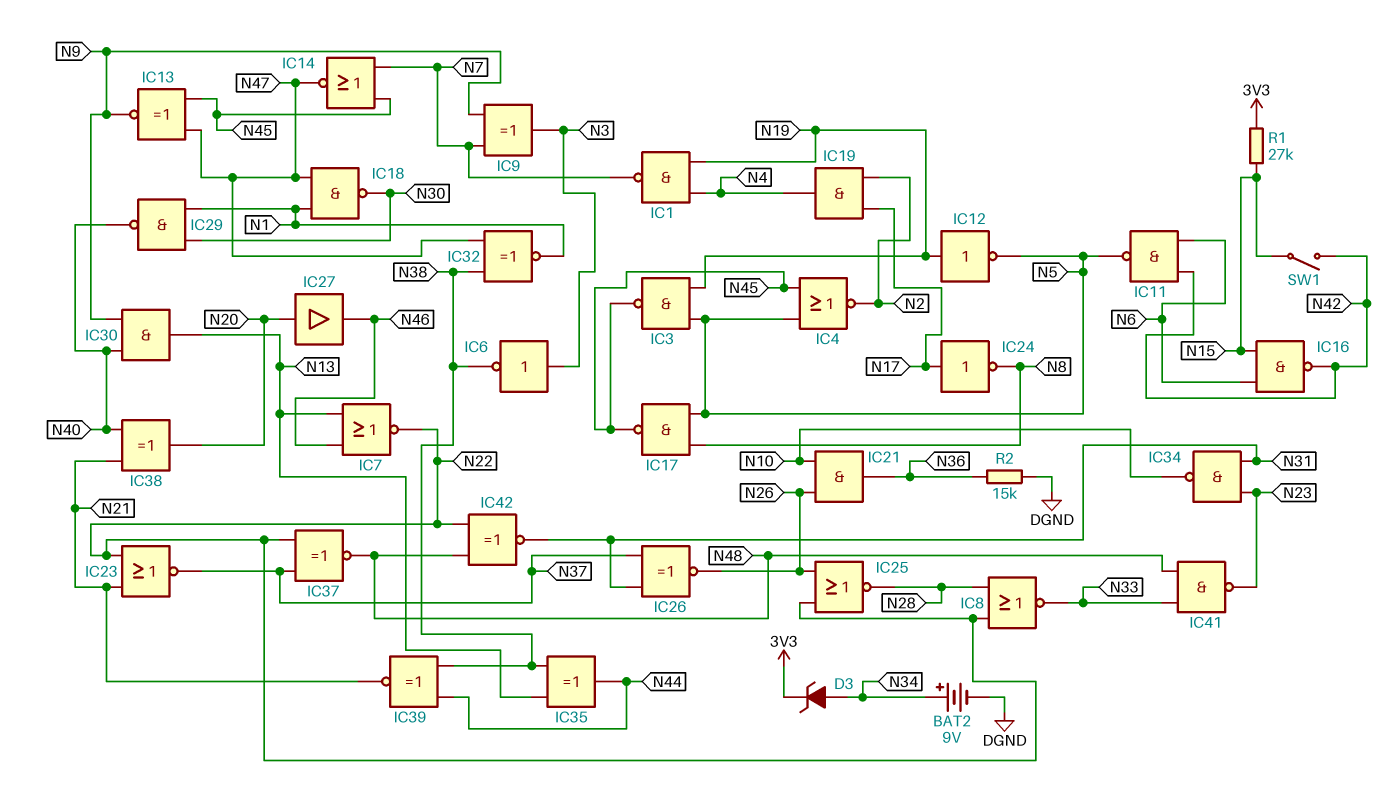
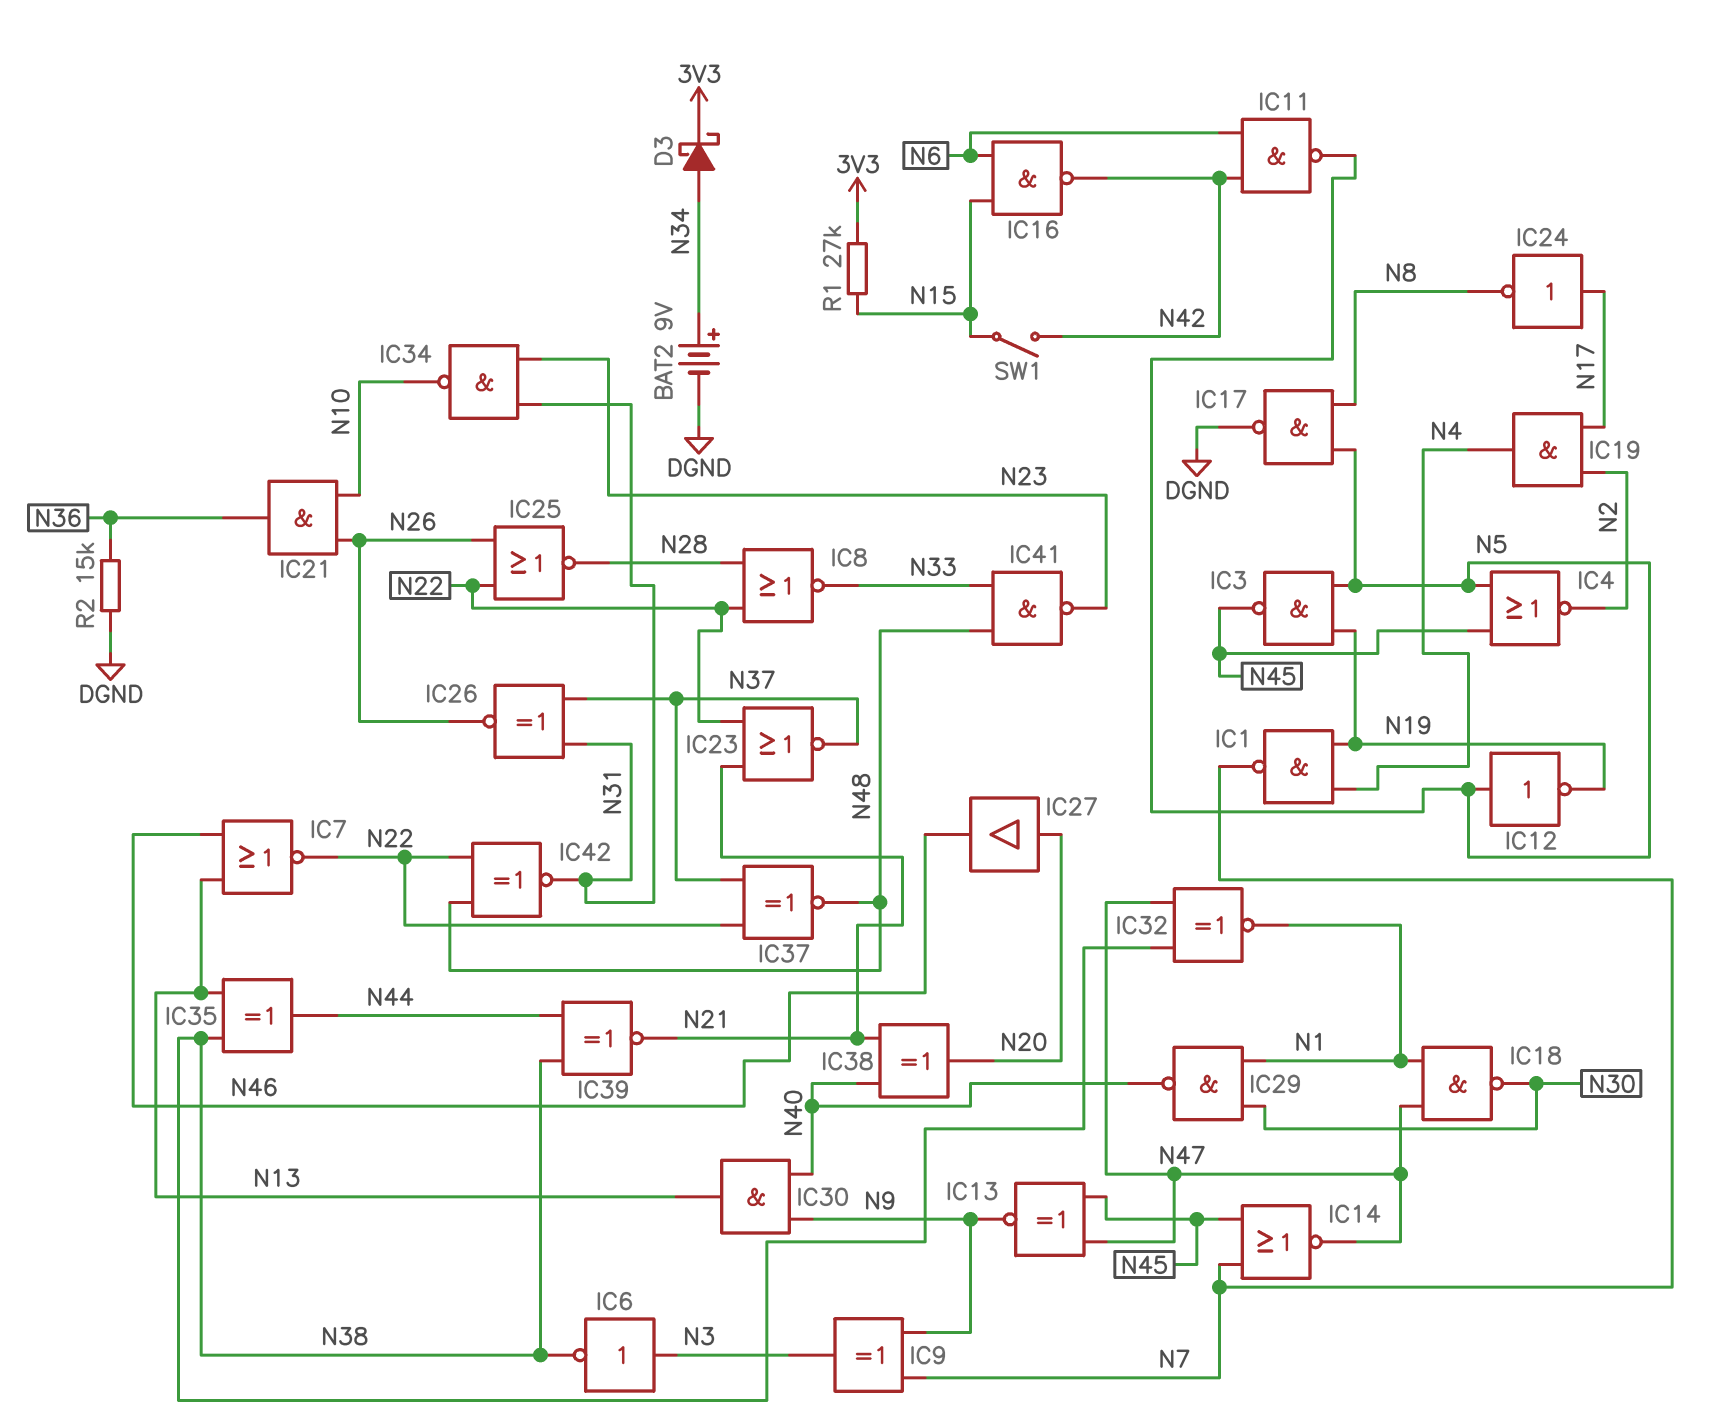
D3: zener (A N34, K 3V3) -> schottky (A N34, K 3V3)
IC12: NOT (in N19, out N5) -> NOT (in N5, out N19)
IC17: NAND (in N5, in N8, out N45) -> NAND (in N5, in N8, out DGND)

